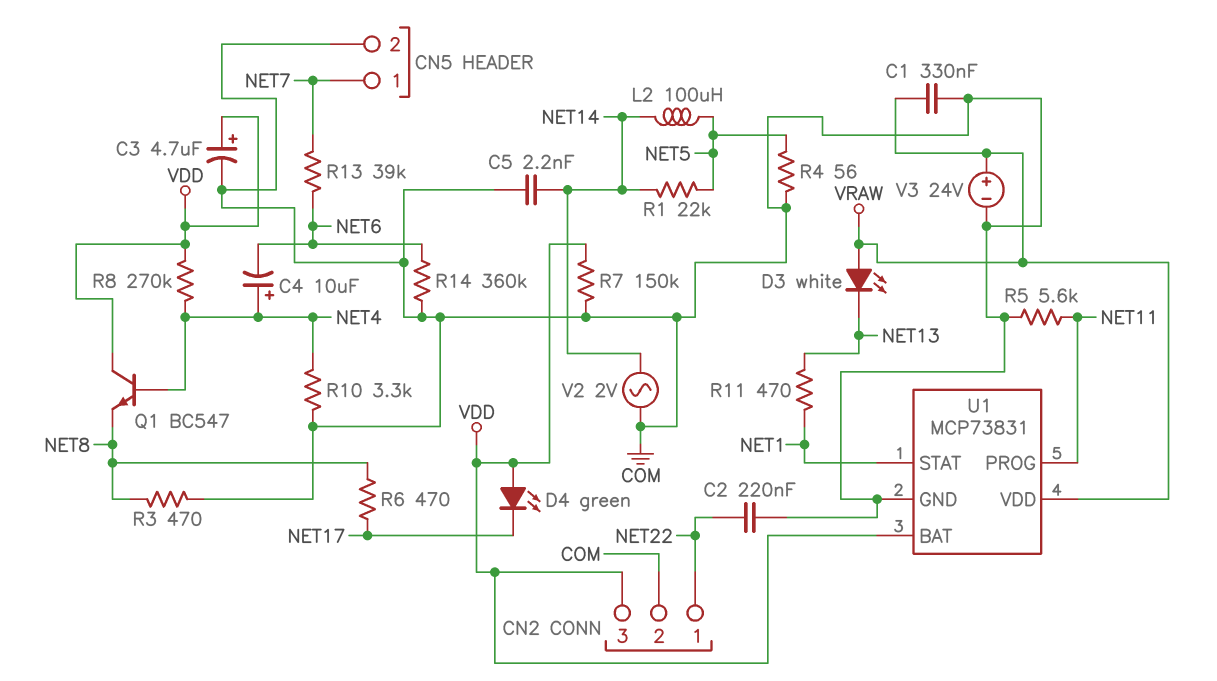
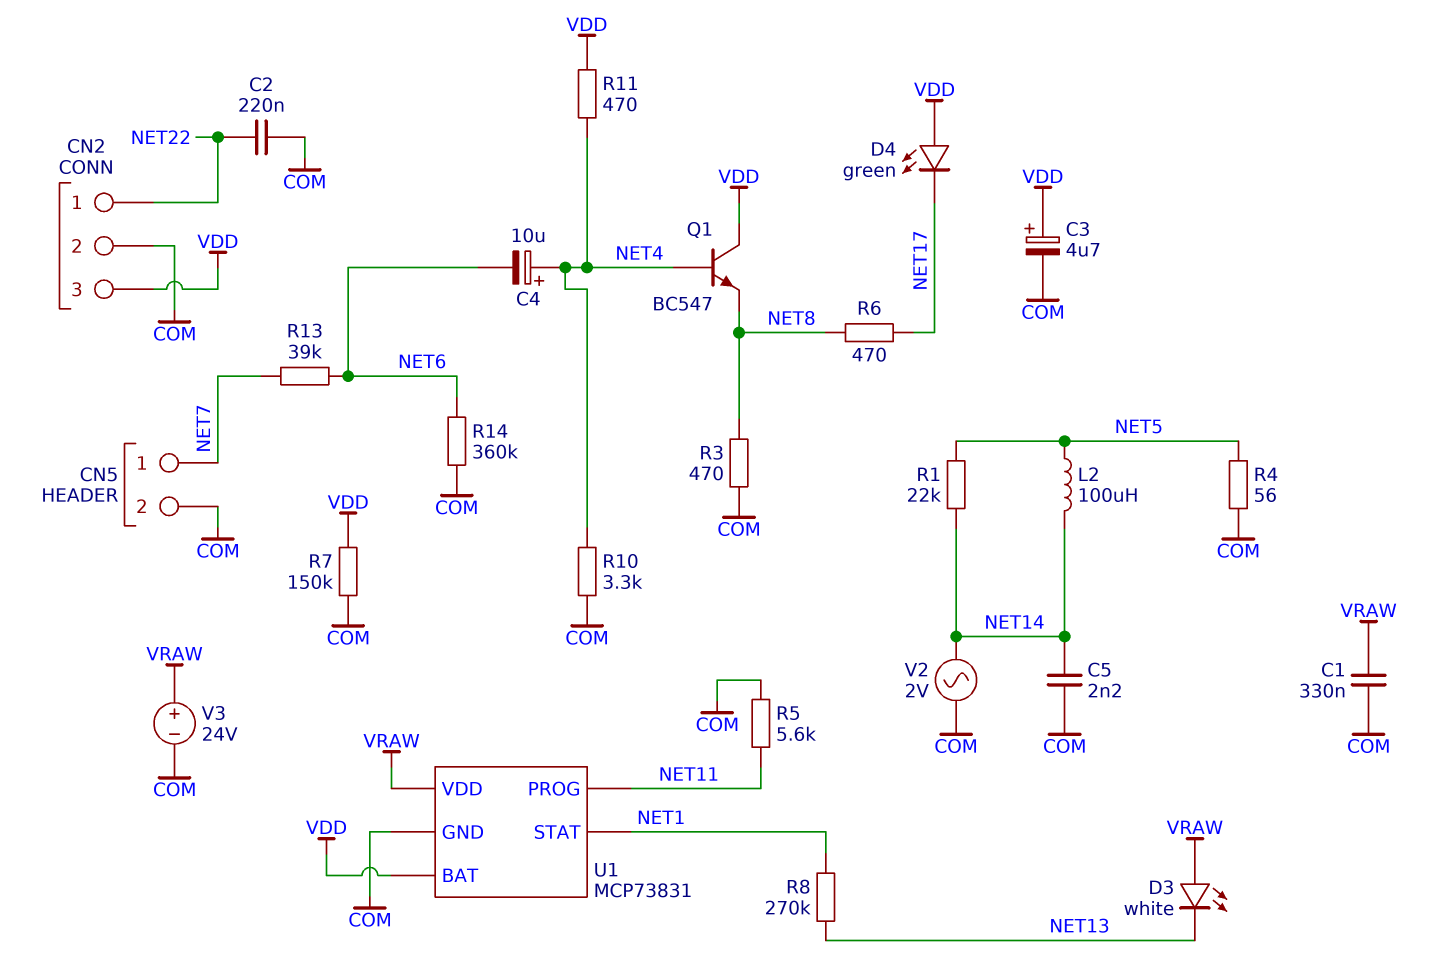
R8: 270k (NET4, VDD) -> 270k (NET1, NET13)
R11: 470 (NET1, NET13) -> 470 (NET4, VDD)

